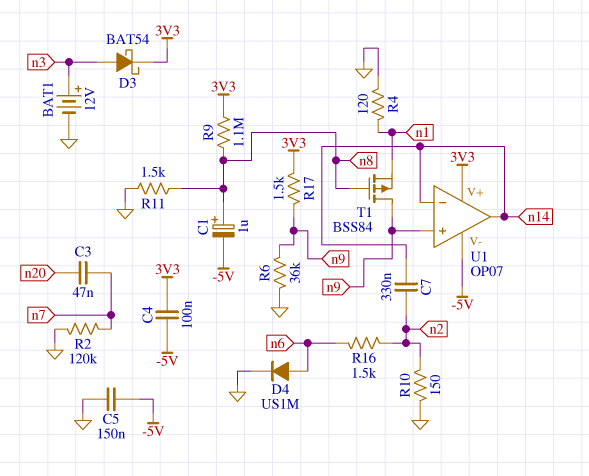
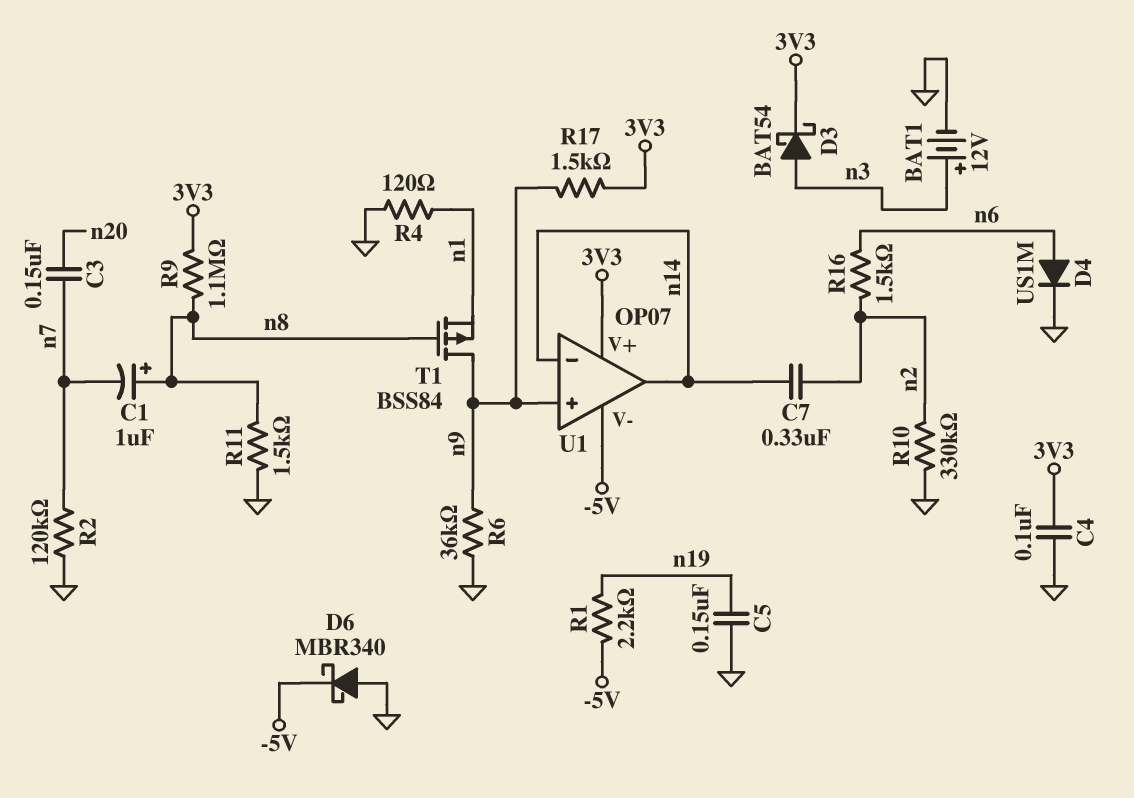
C1: 1uF (plus n8, minus -5V) -> 1uF (plus n8, minus n7)
C3: 47nF (n7, n20) -> 150nF (n7, n20)
C4: 100nF (-5V, 3V3) -> 100nF (3V3, GND)
C5: 150nF (-5V, GND) -> 150nF (GND, n19)
D6: none -> schottky MBR340 (A GND, K -5V)
R1: none -> 2.2k (-5V, n19)
R10: 150 (GND, n2) -> 330k (GND, n2)

